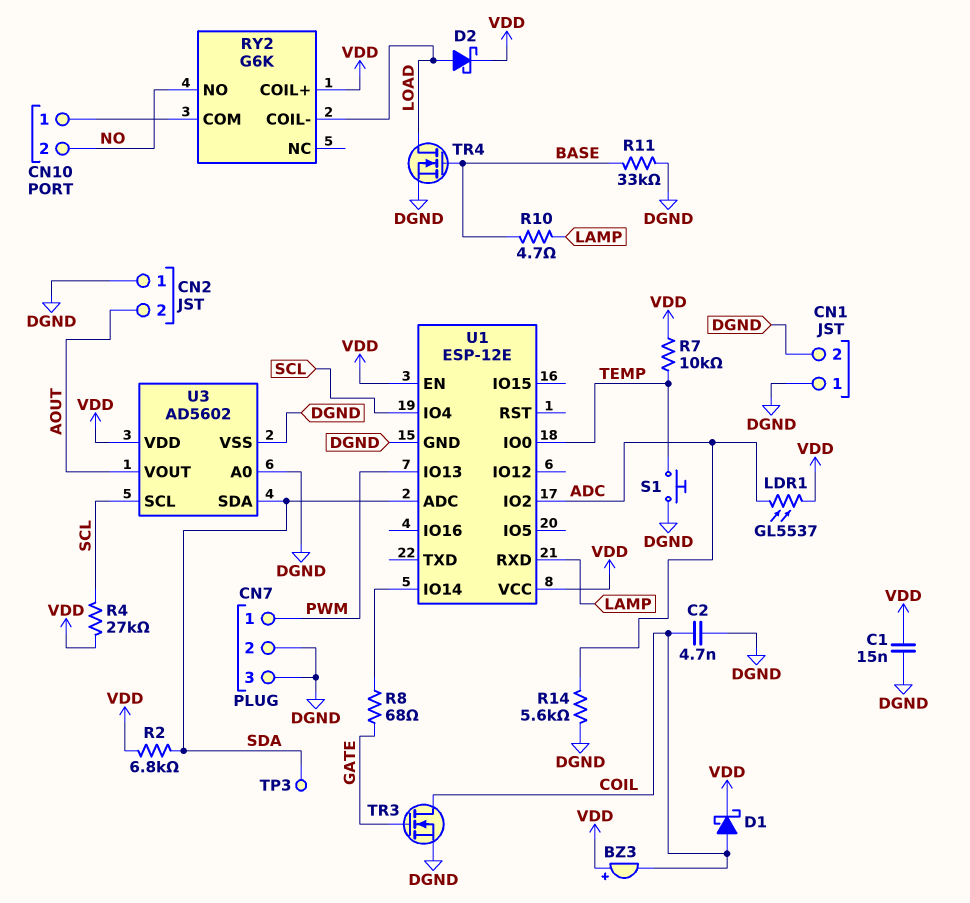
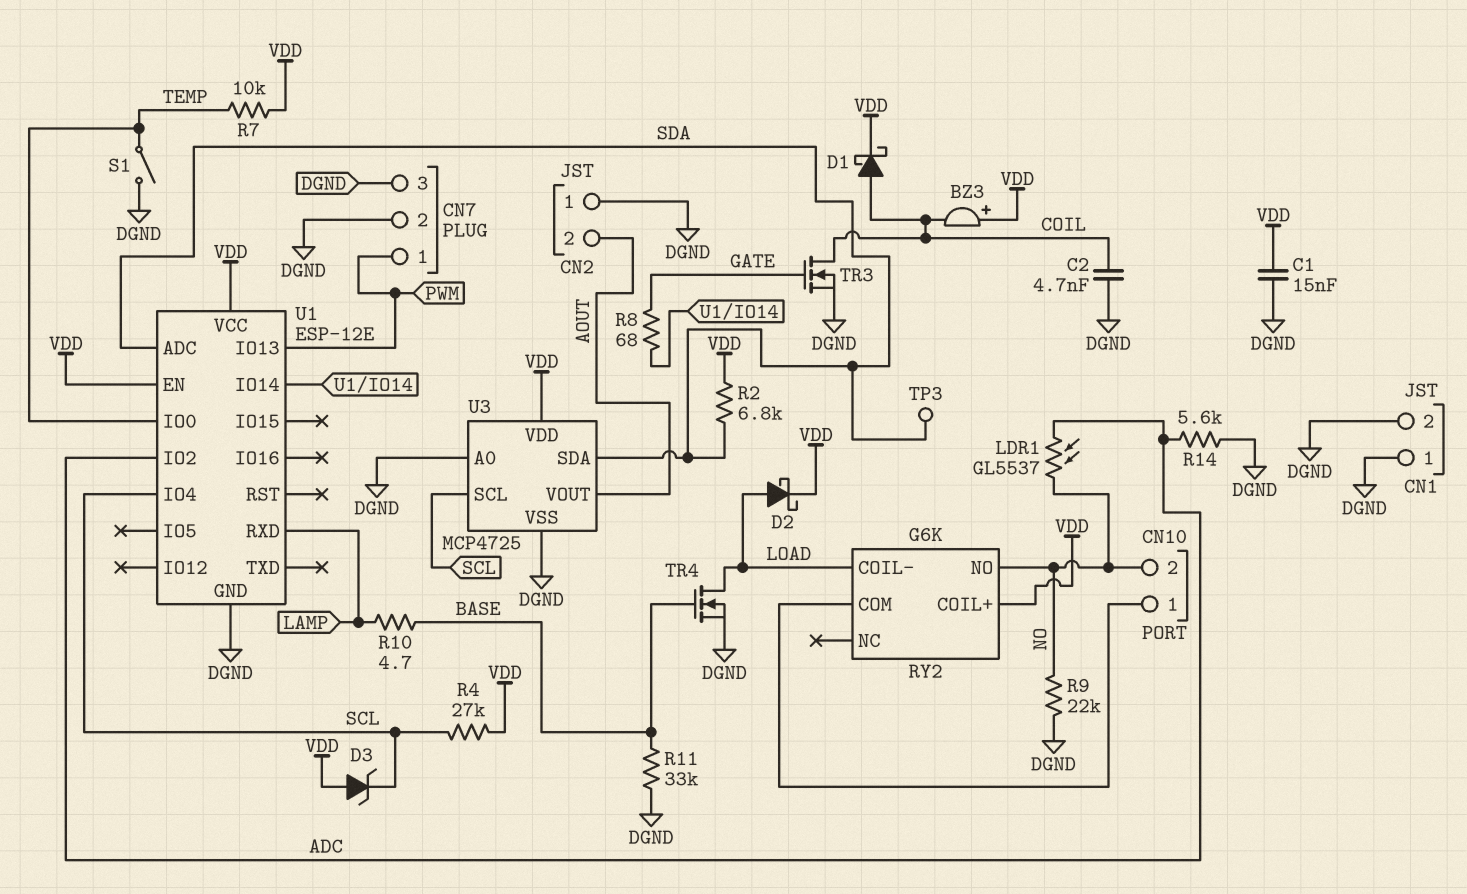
D3: none -> zener (A VDD, K SCL)
LDR1: GL5537 (ADC, VDD) -> GL5537 (ADC, NO)
R9: none -> 22k (DGND, NO)
S1: button (DGND, TEMP) -> switch (DGND, TEMP)
U3: AD5602 -> MCP4725

